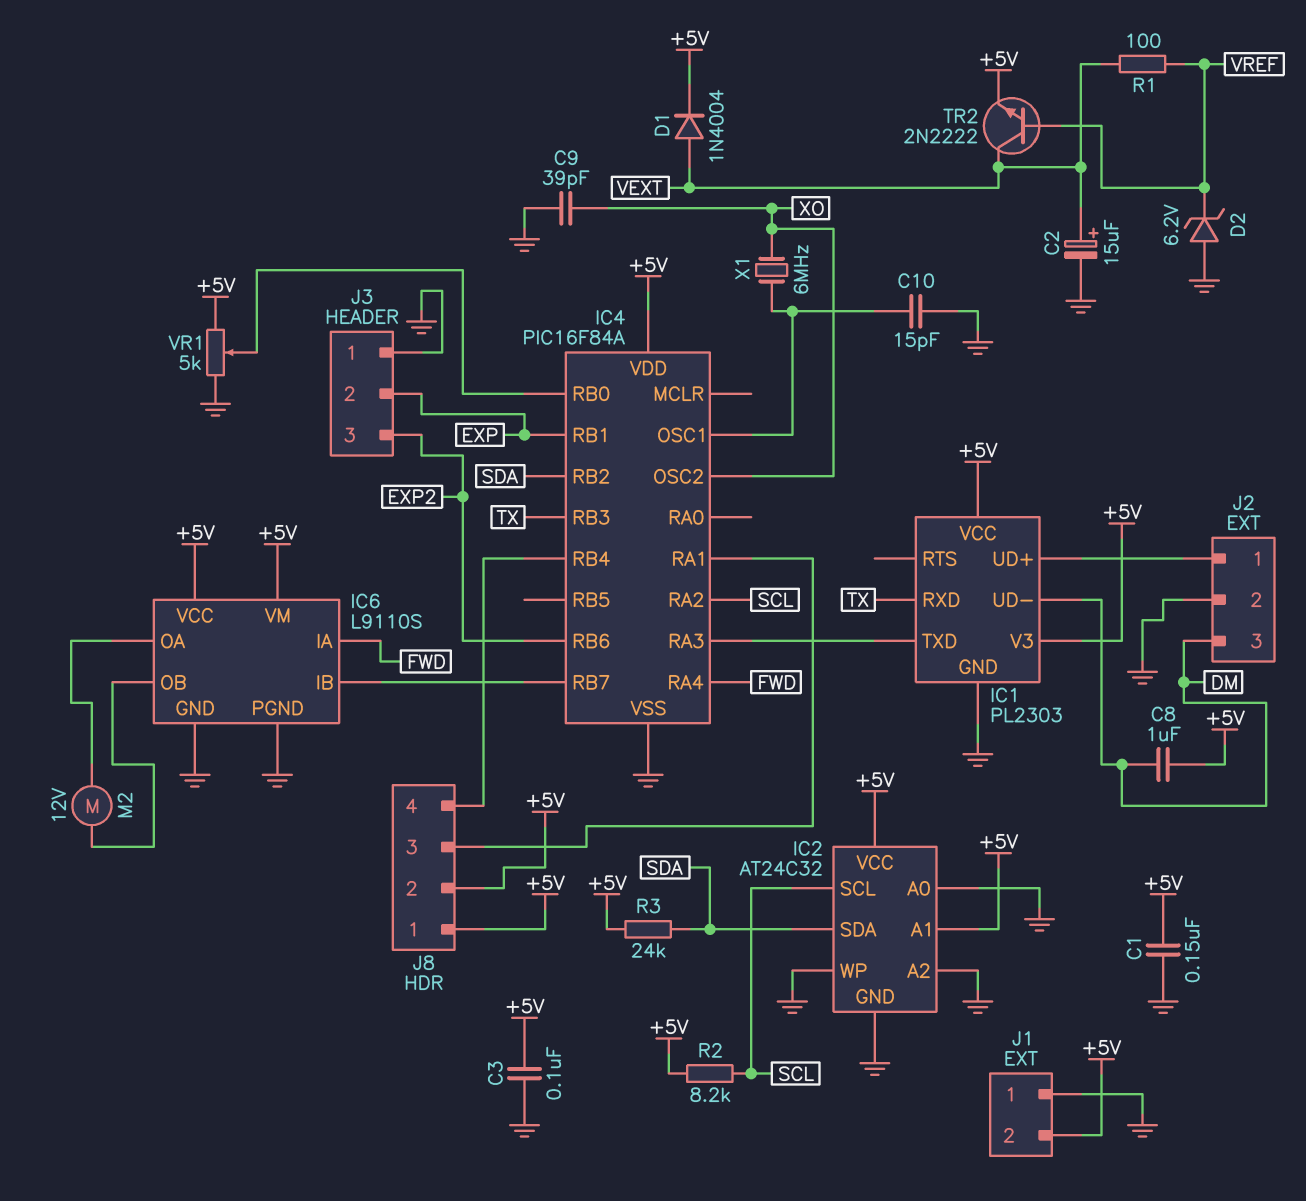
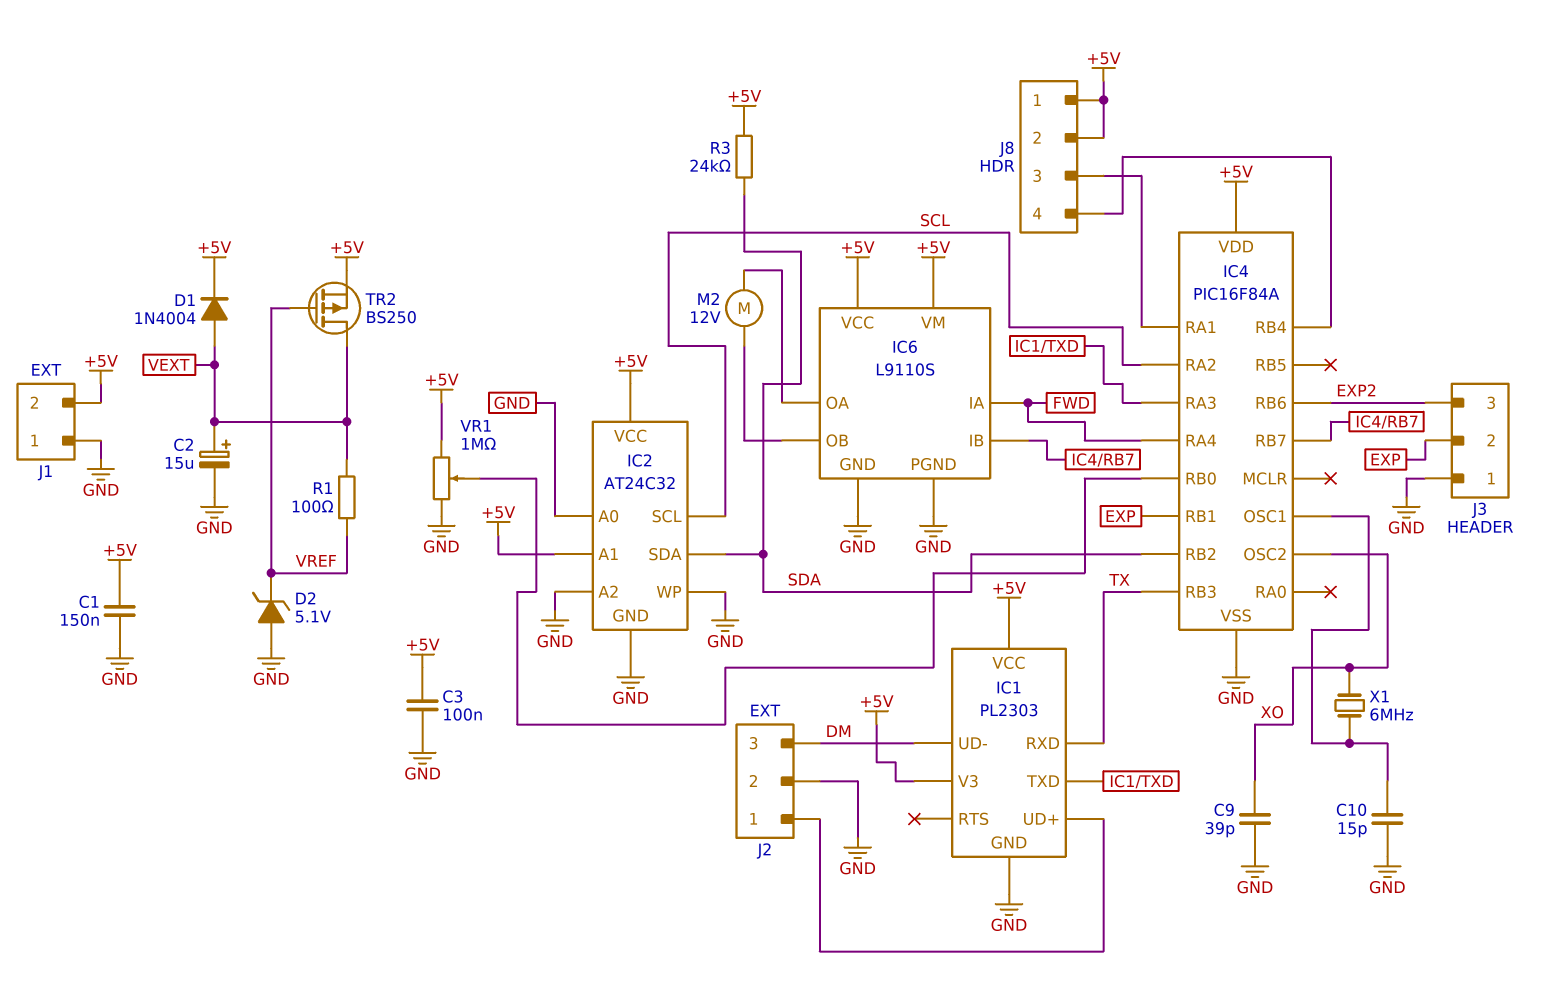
C8: 1uF (+5V, DM) -> none
D2: zener 6.2V (A GND, K VREF) -> zener 5.1V (A GND, K VREF)
R2: 8.2k (+5V, SCL) -> none
TR2: NPN 2N2222 (B VREF, C VEXT, E +5V) -> PMOS BS250 (G VREF, D VEXT, S +5V)
VR1: 5k (+5V, GND, wiper IC4/RB0) -> 1M (+5V, GND, wiper IC4/RB0)

